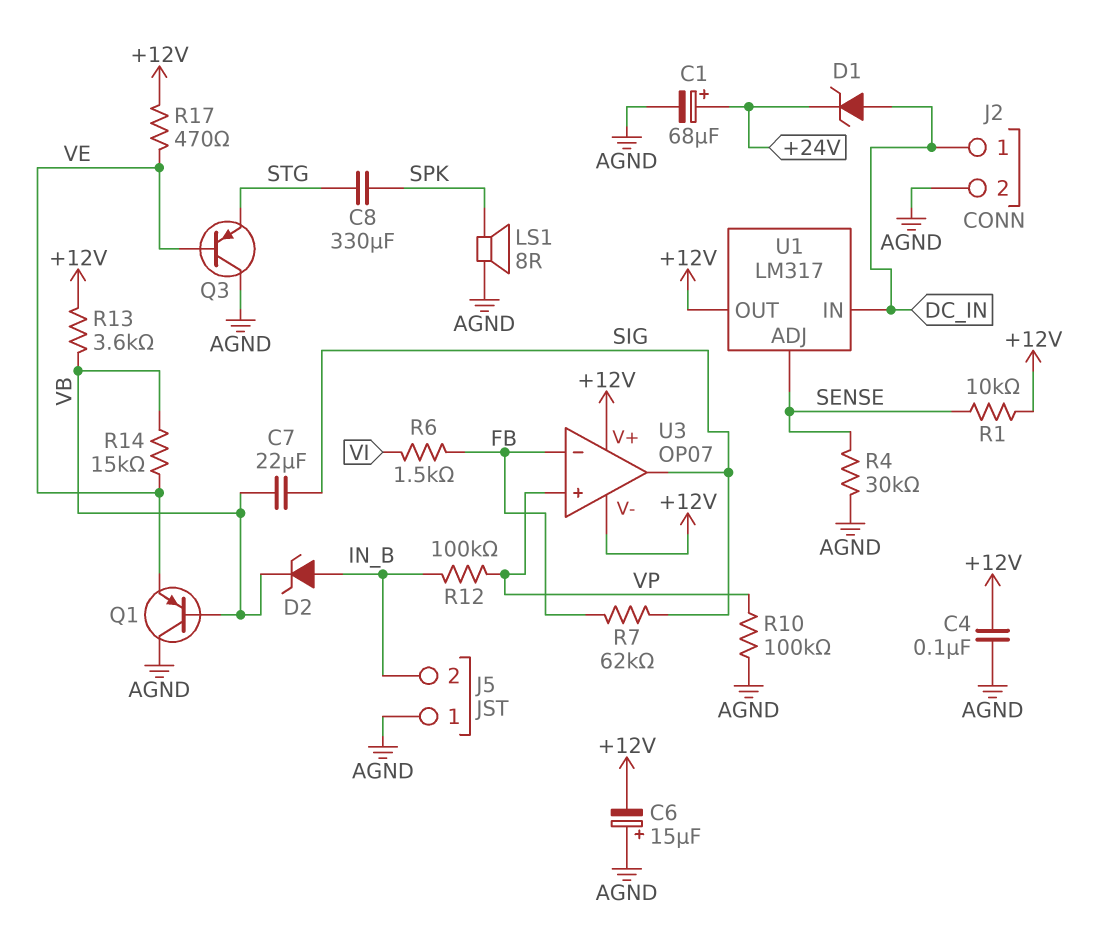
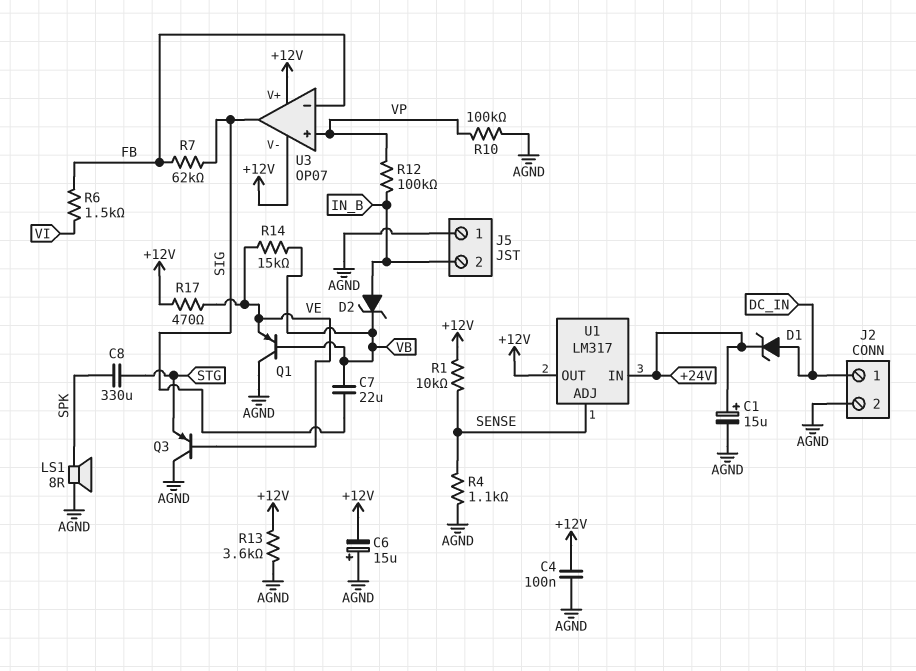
C1: 68uF (plus +24V, minus AGND) -> 15uF (plus +24V, minus AGND)
R4: 30k (AGND, SENSE) -> 1.1k (AGND, SENSE)
R13: 3.6k (+12V, VB) -> 3.6k (+12V, AGND)
U1 pin IN: DC_IN -> +24V

